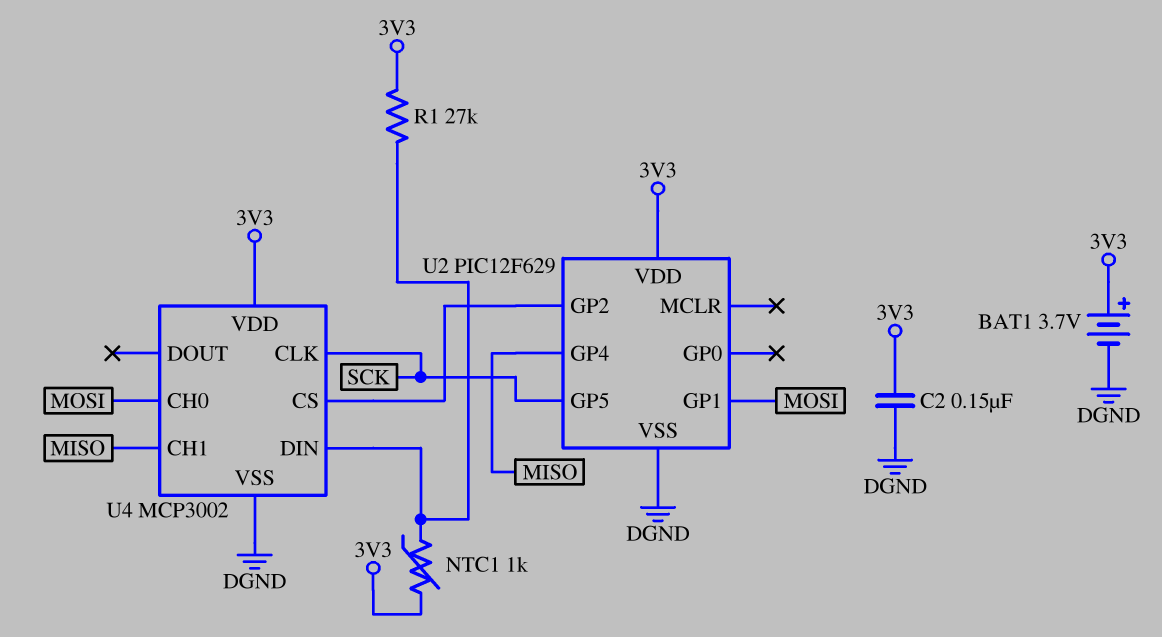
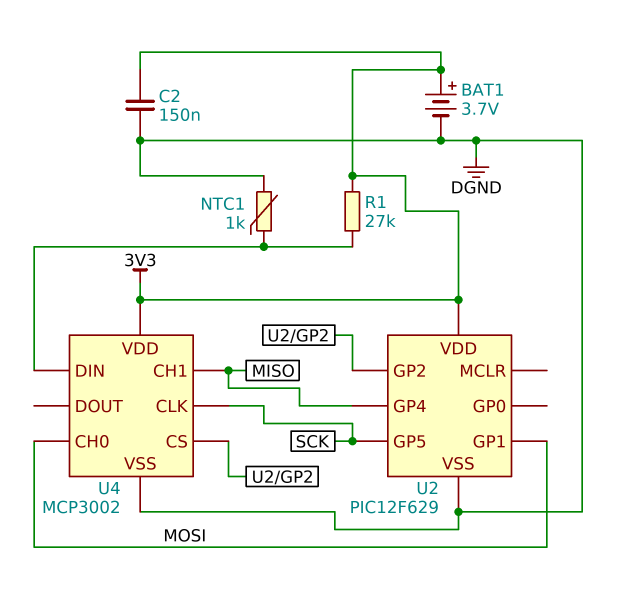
NTC1: 1k (3V3, U4/DIN) -> 1k (DGND, U4/DIN)

